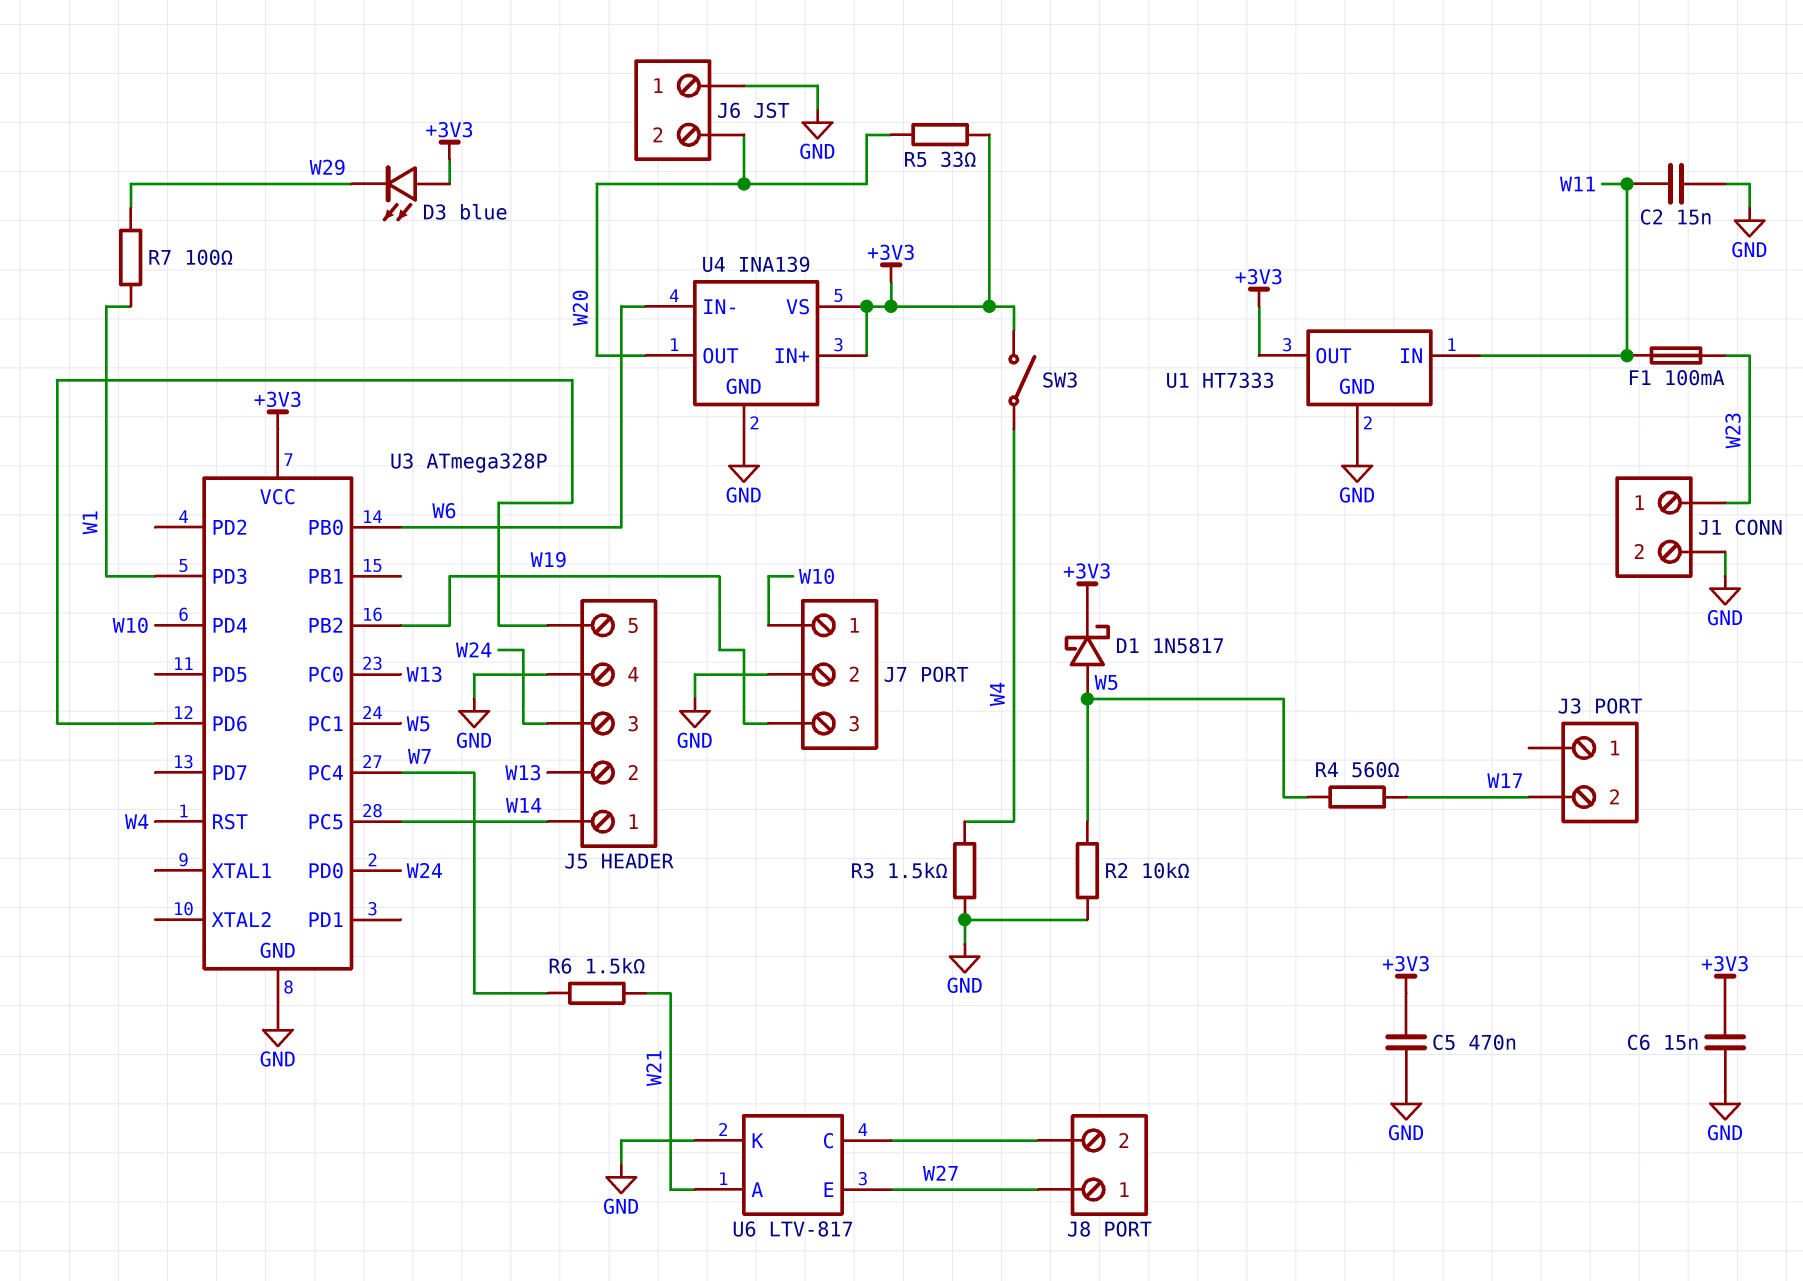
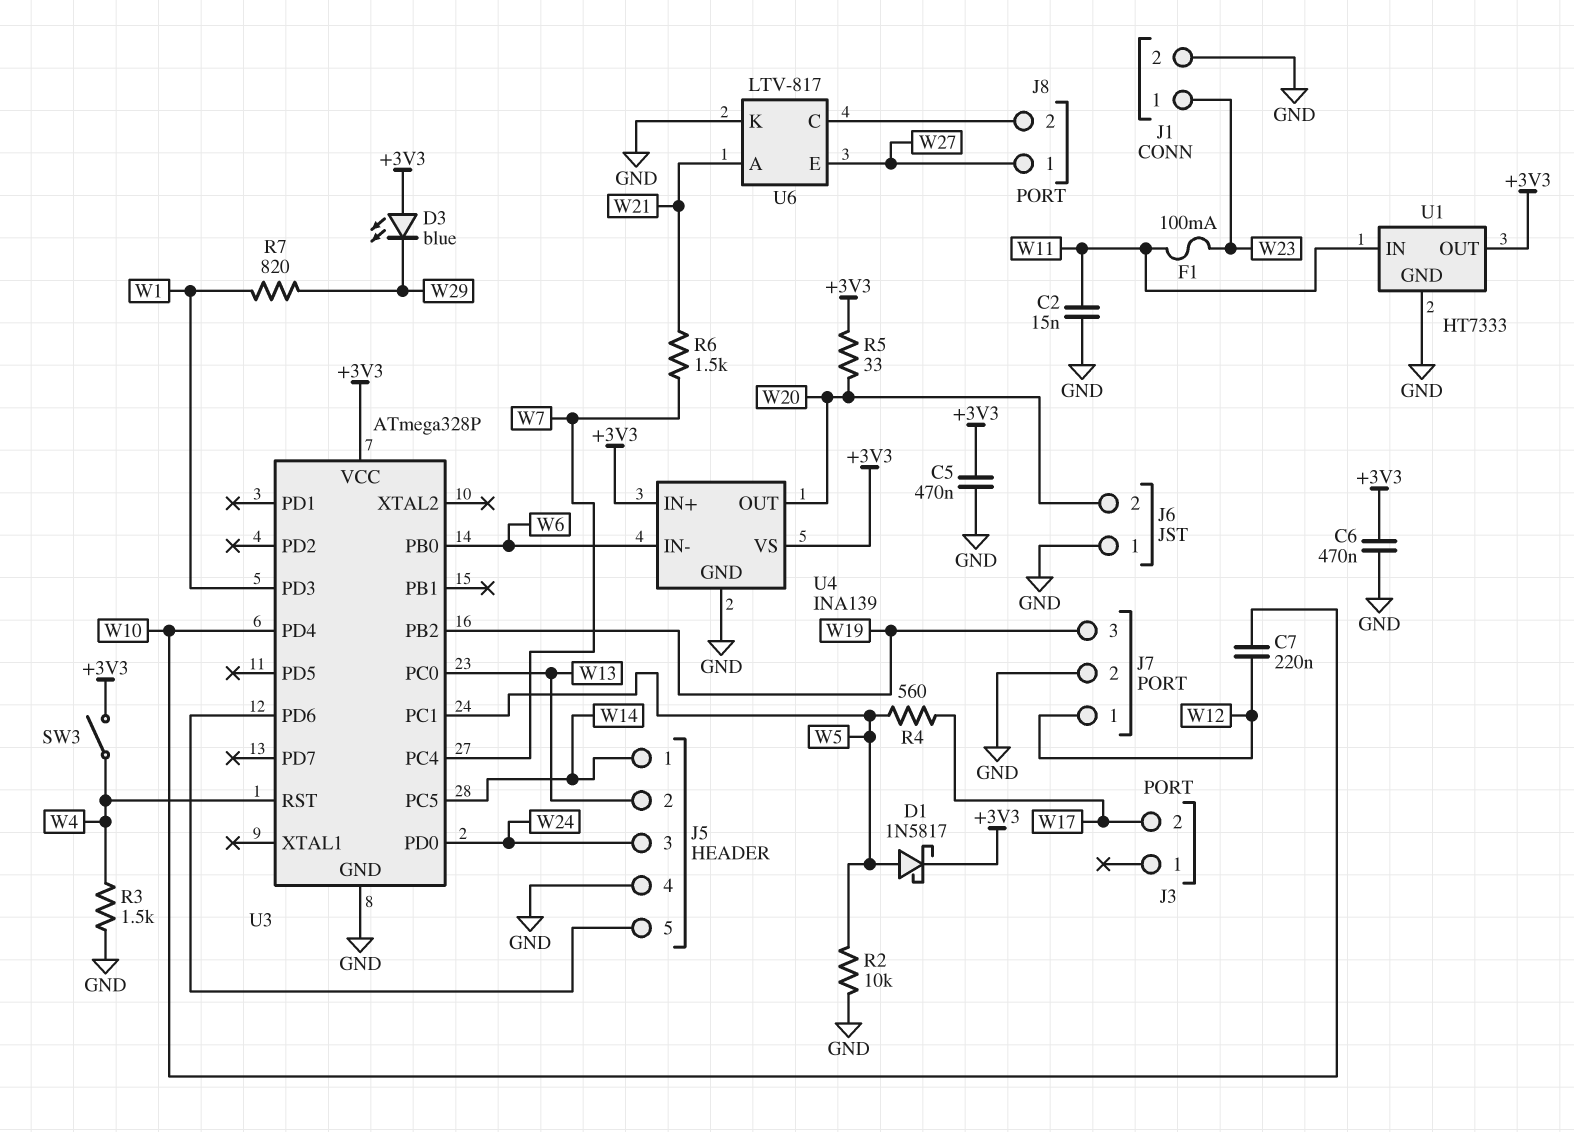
C6: 15nF (+3V3, GND) -> 470nF (+3V3, GND)
C7: none -> 220nF (W10, W12)
J7 pin 1: W10 -> W12
R7: 100 (W1, W29) -> 820 (W1, W29)

